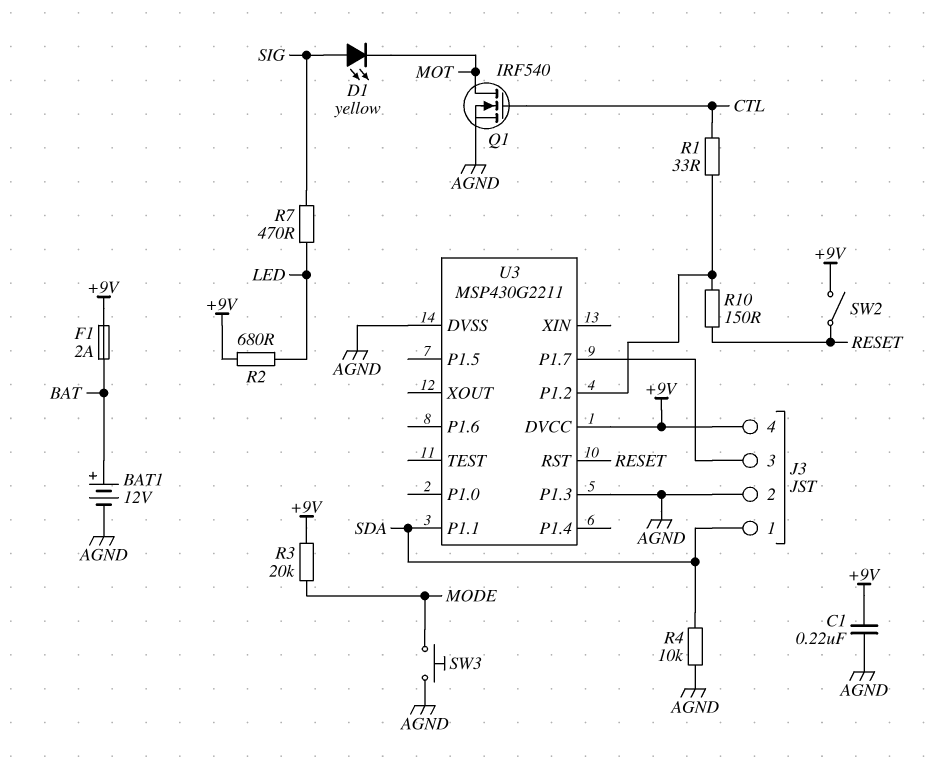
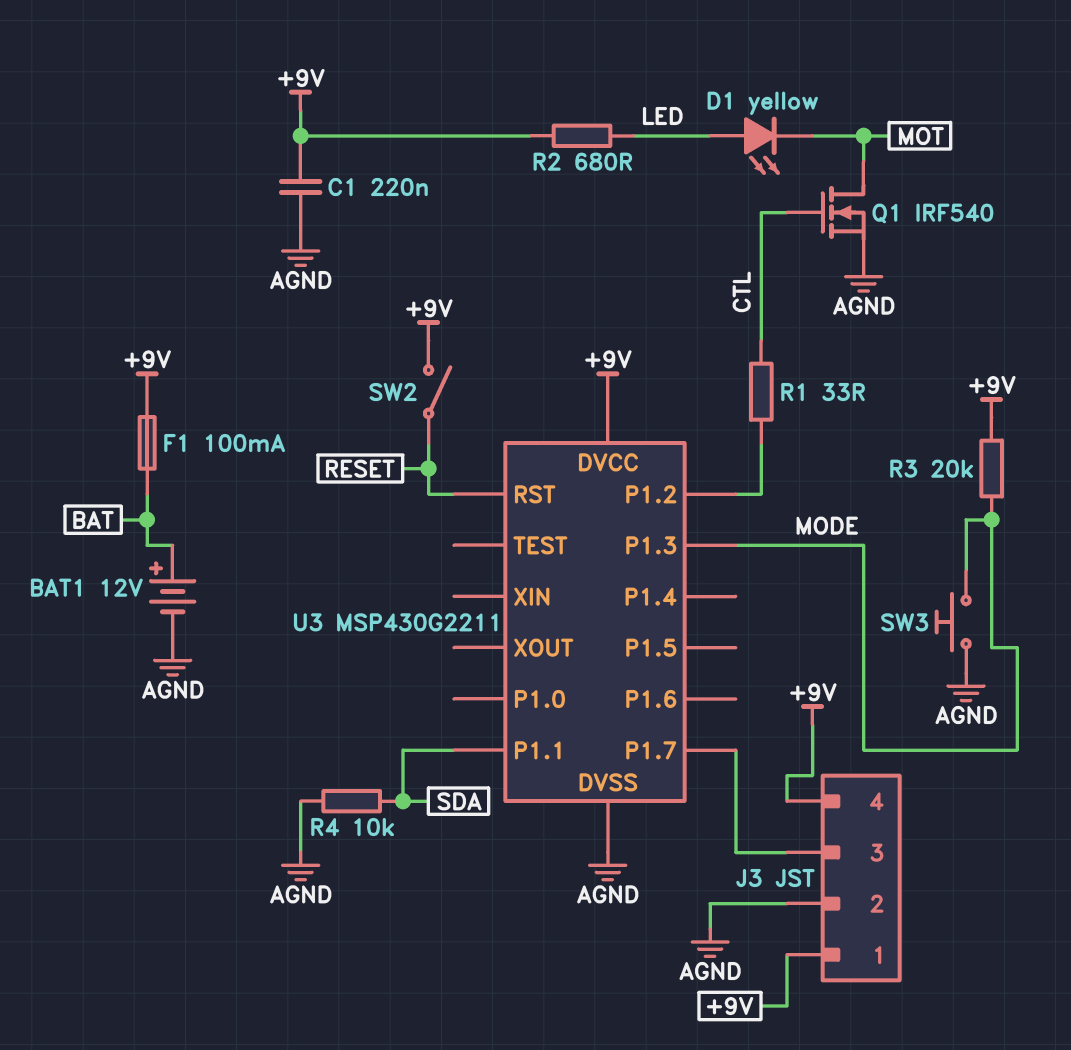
D1: LED yellow (A SIG, K MOT) -> LED yellow (A LED, K MOT)
F1: 2A (+9V, BAT) -> 100mA (+9V, BAT)
J3 pin 1: SDA -> +9V
R7: 470 (LED, SIG) -> none
R10: 150 (RESET, U3/P1.2) -> none
U3 pin P1.3: AGND -> MODE

